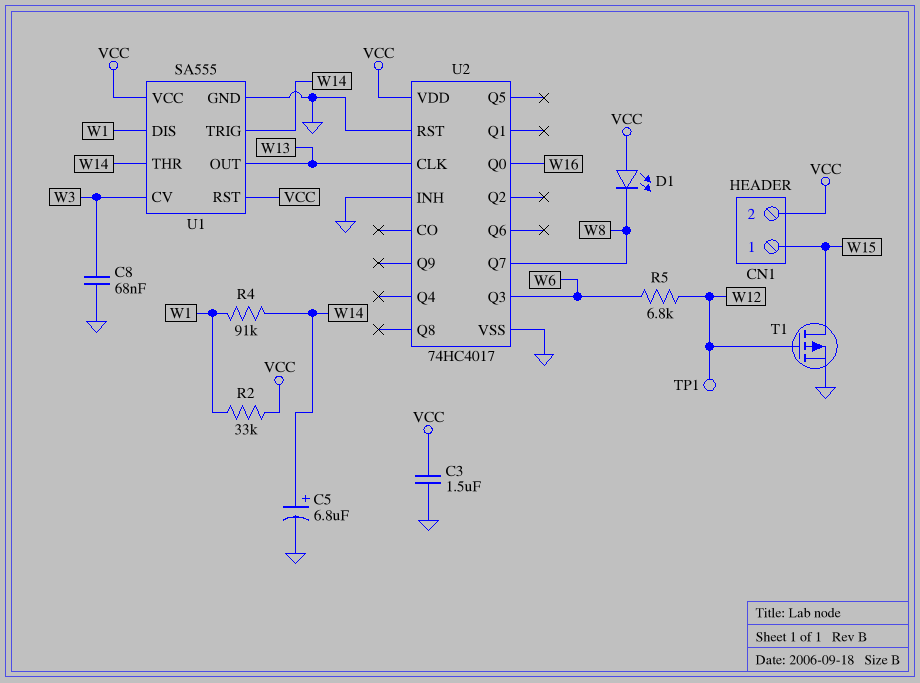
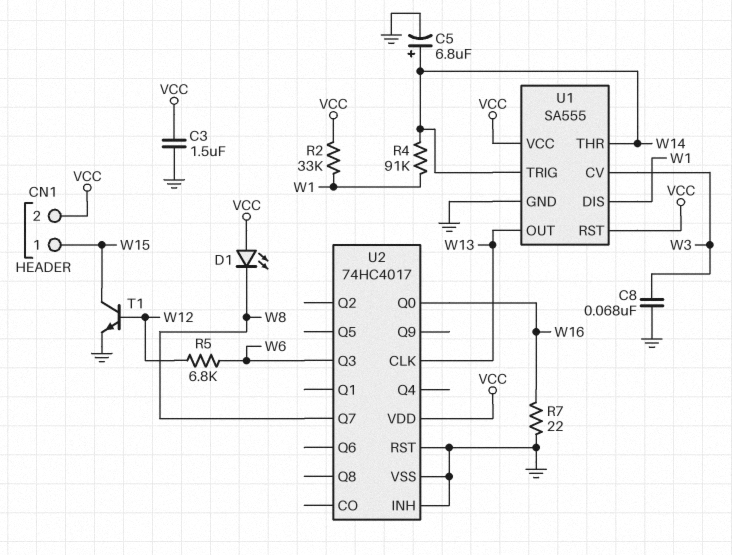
R7: none -> 22 (GND, W16)
T1: PMOS (G W12, D W15, S GND) -> NPN (B W12, C W15, E GND)
TP1: test point (W12) -> none

